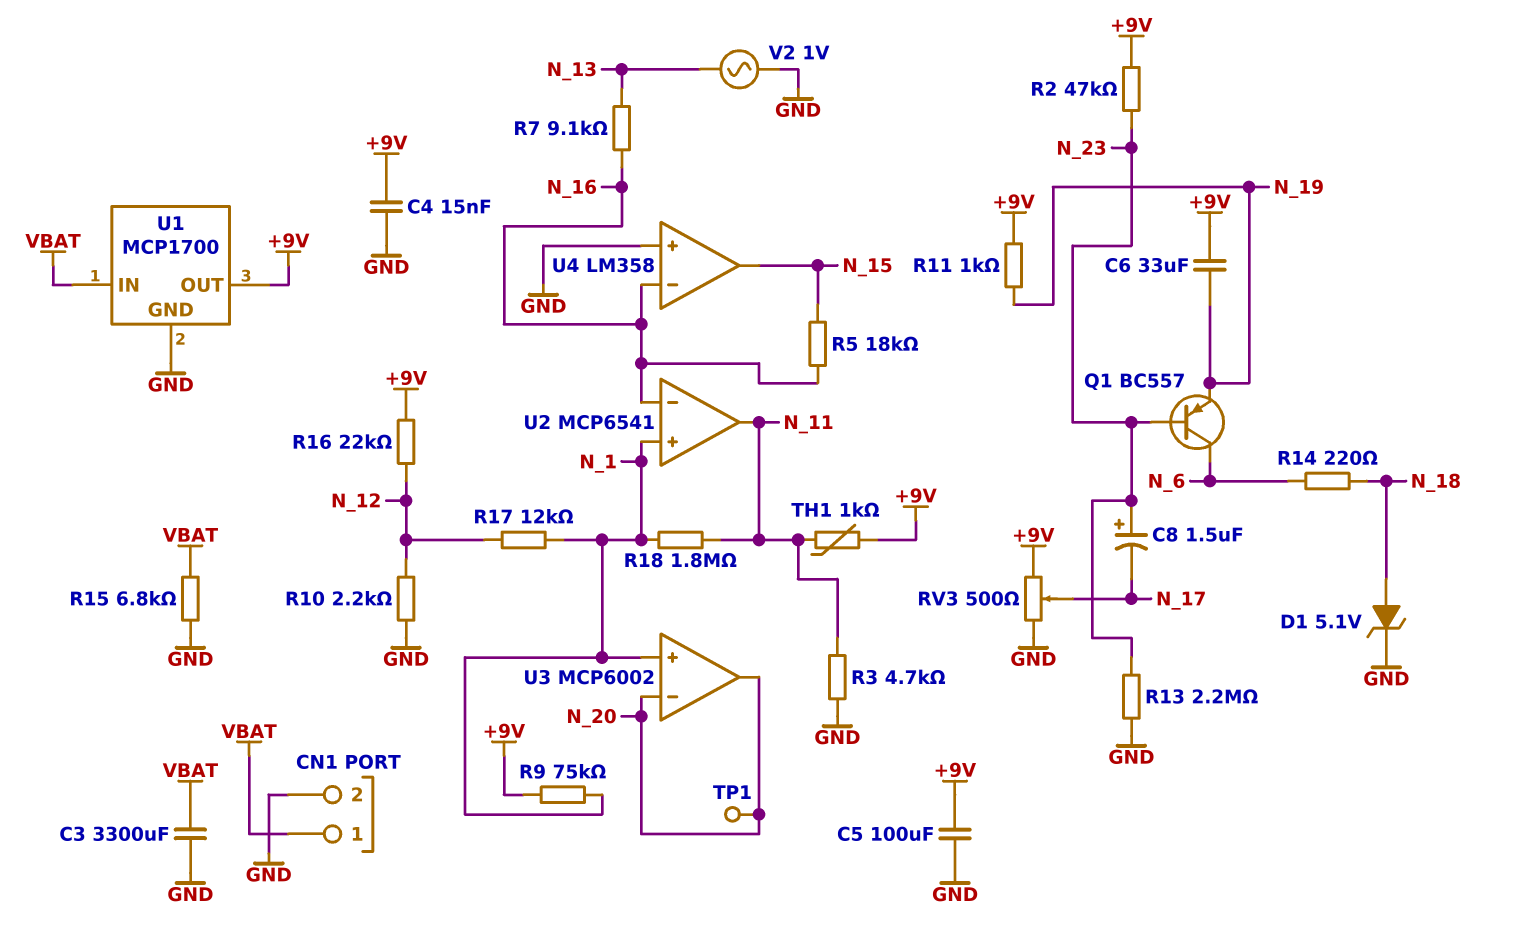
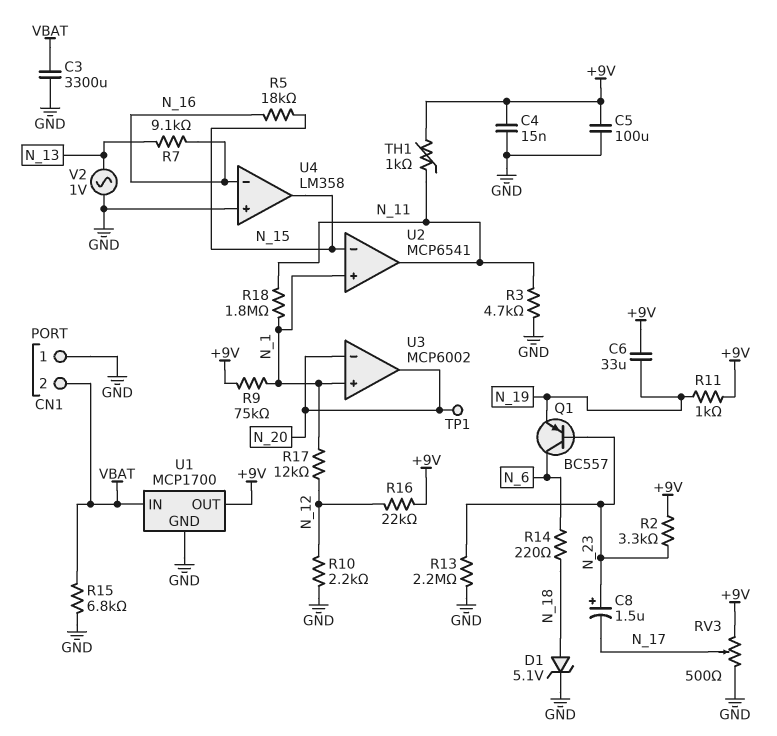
CN1 pin 1: VBAT -> GND
CN1 pin 2: GND -> VBAT
R2: 47k (+9V, N_23) -> 3.3k (+9V, N_23)
U2 pin in-: N_16 -> N_15

